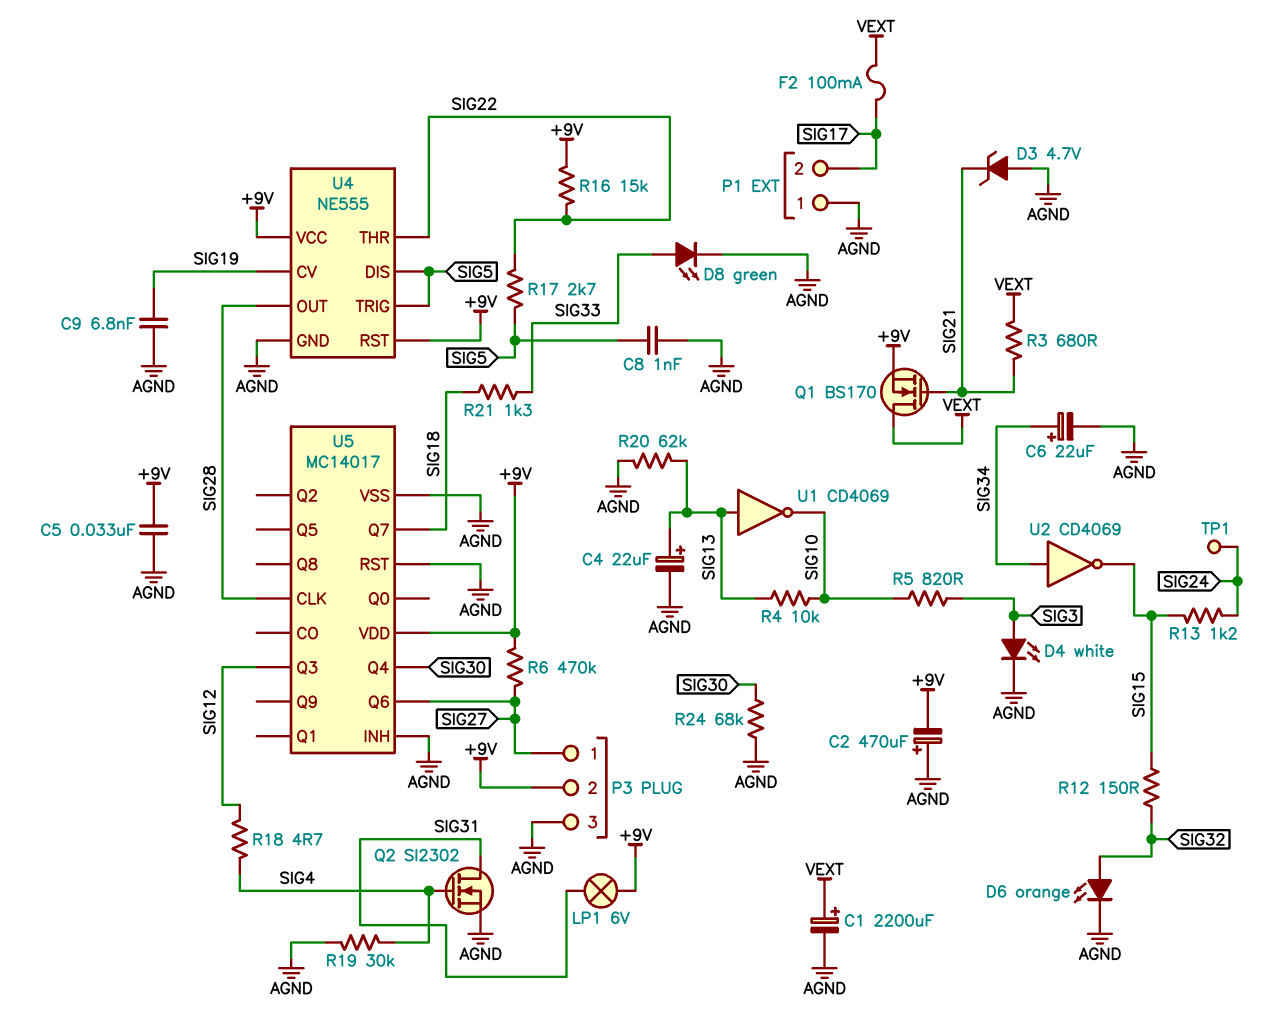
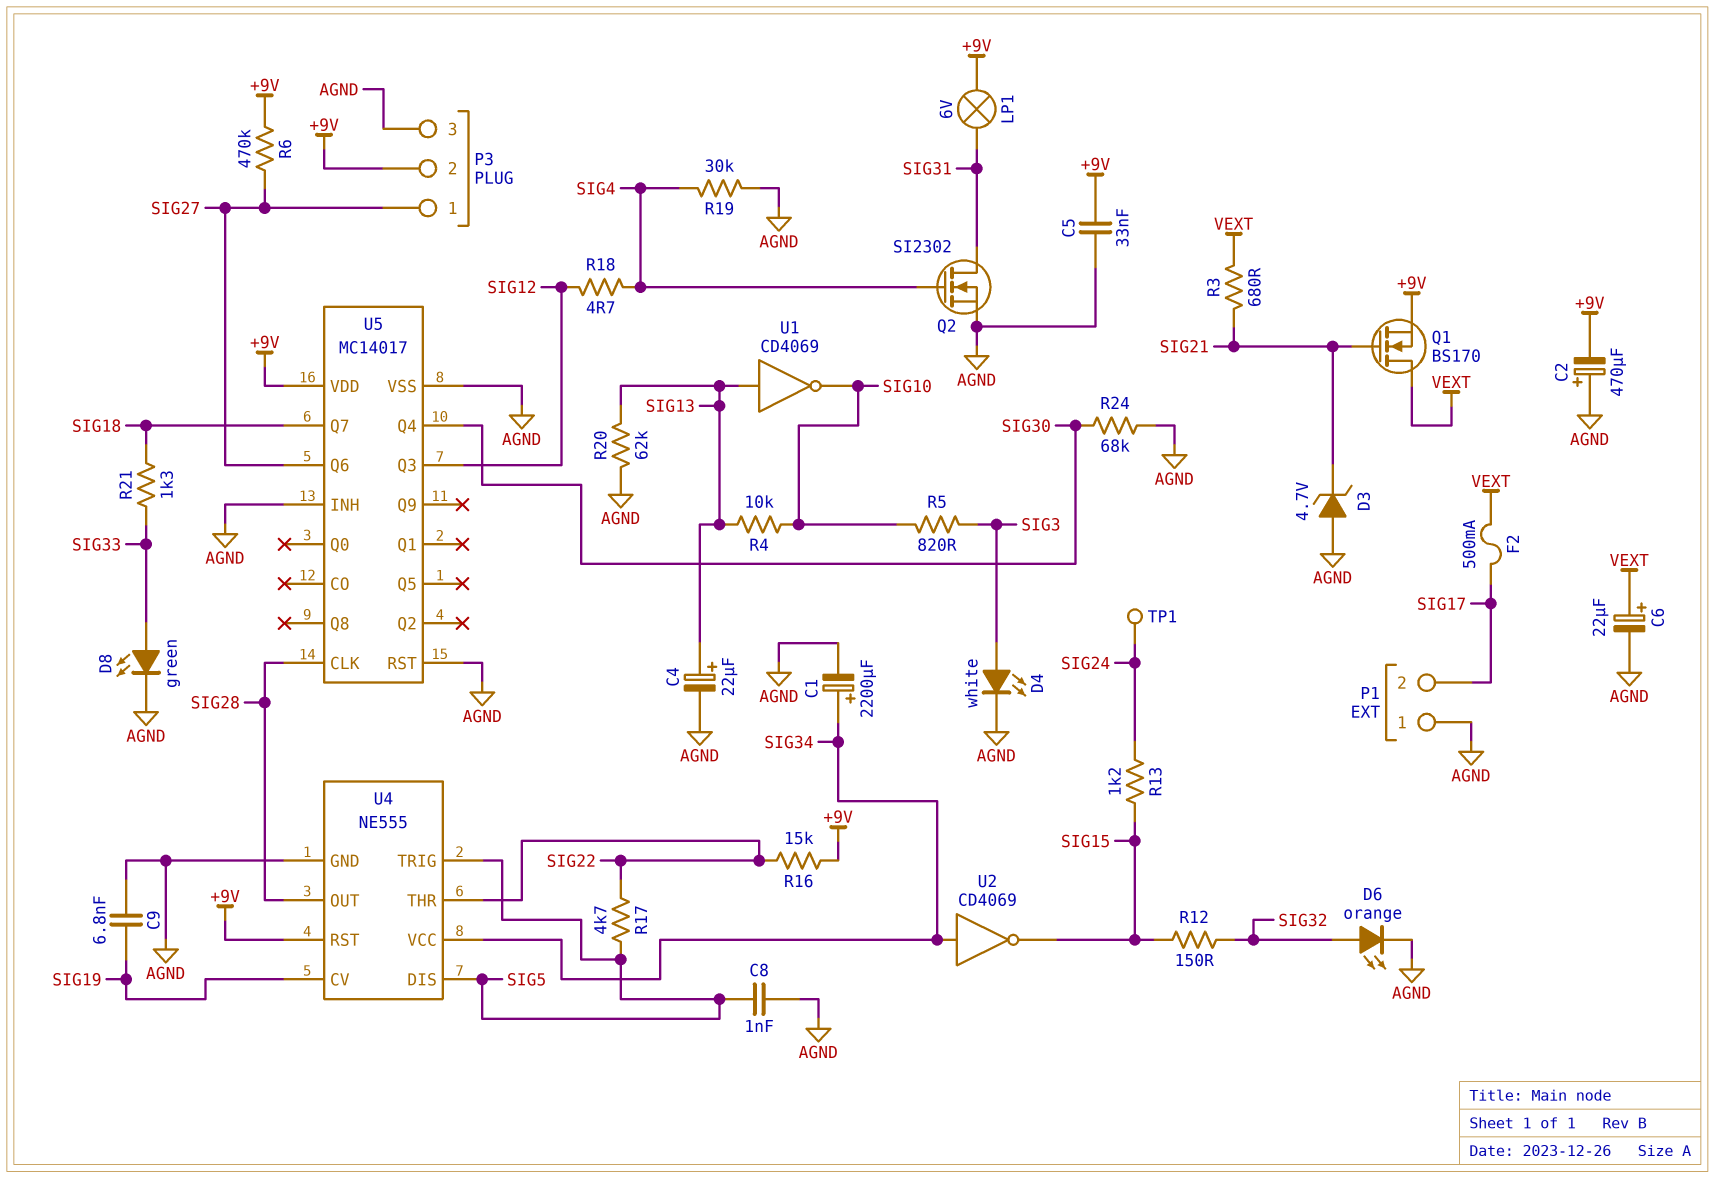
C1: 2200uF (plus VEXT, minus AGND) -> 2200uF (plus SIG34, minus AGND)
C6: 22uF (plus SIG34, minus AGND) -> 22uF (plus VEXT, minus AGND)
F2: 100mA (SIG17, VEXT) -> 500mA (SIG17, VEXT)
R17: 2.7k (SIG5, SIG22) -> 4.7k (SIG5, SIG22)
U4 pin VCC: +9V -> SIG34

